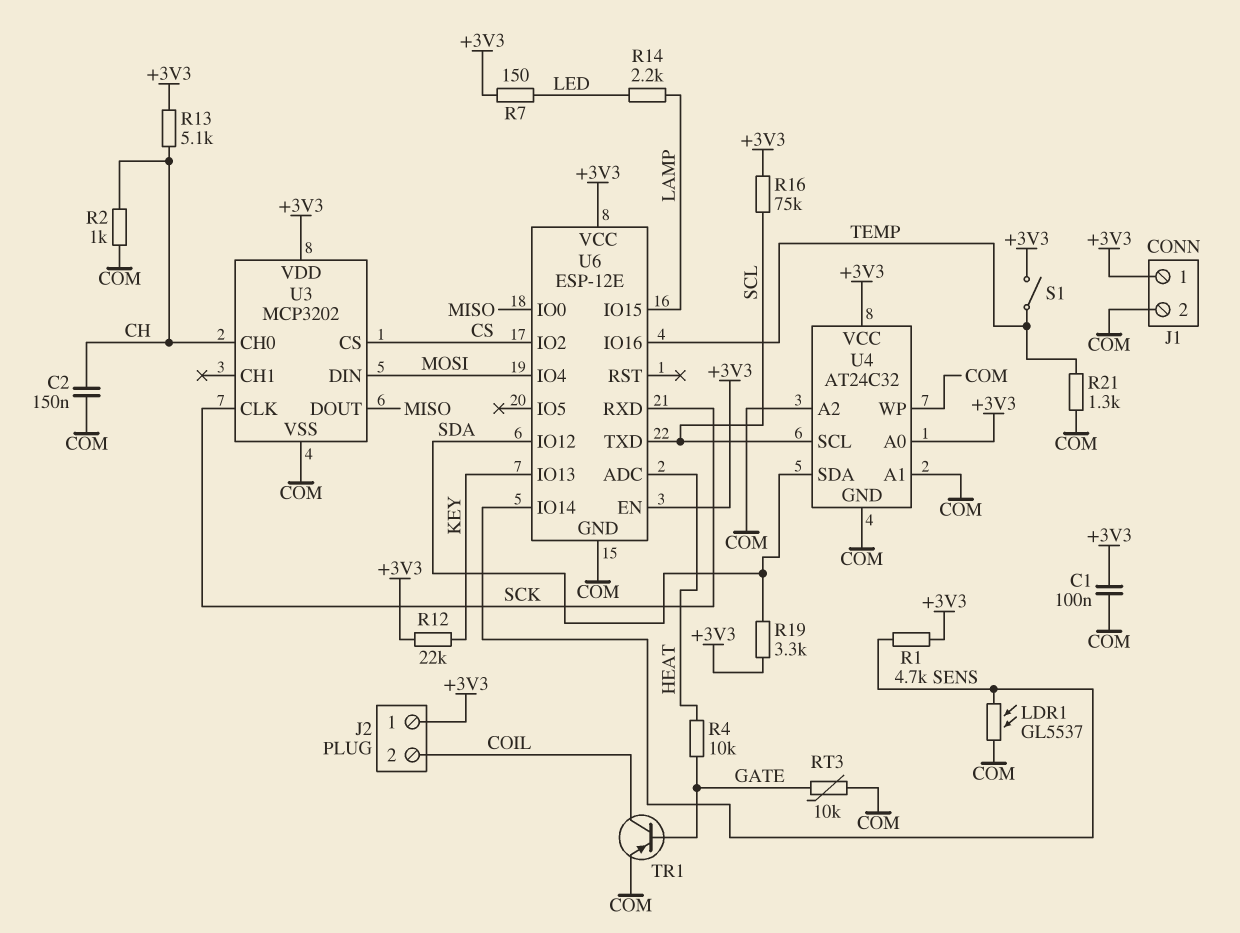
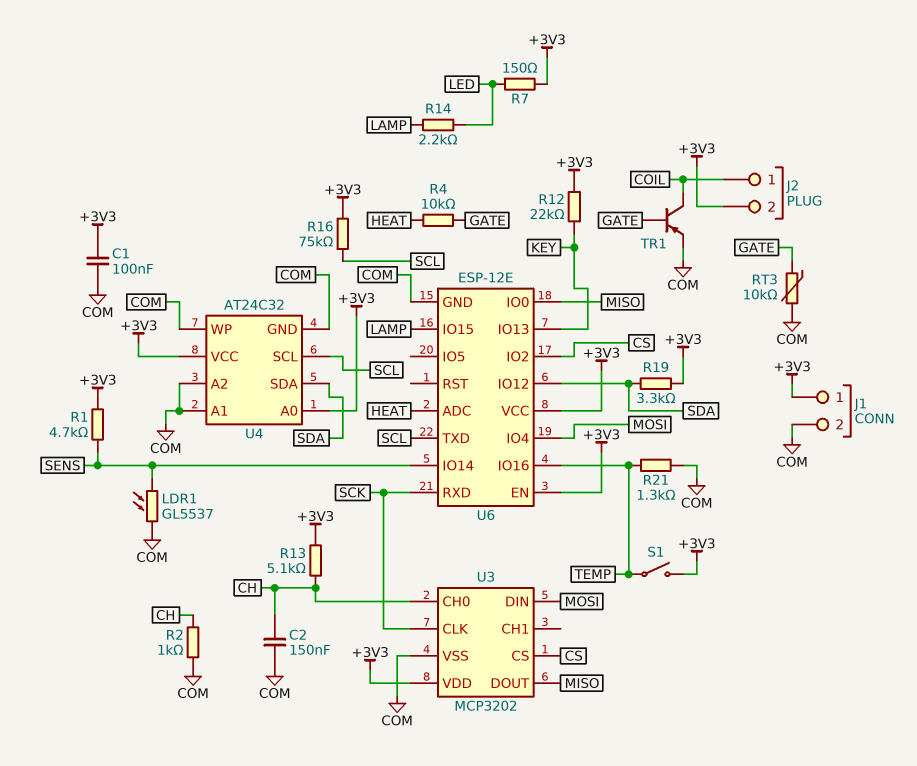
J2 pin 1: +3V3 -> COIL
J2 pin 2: COIL -> +3V3

